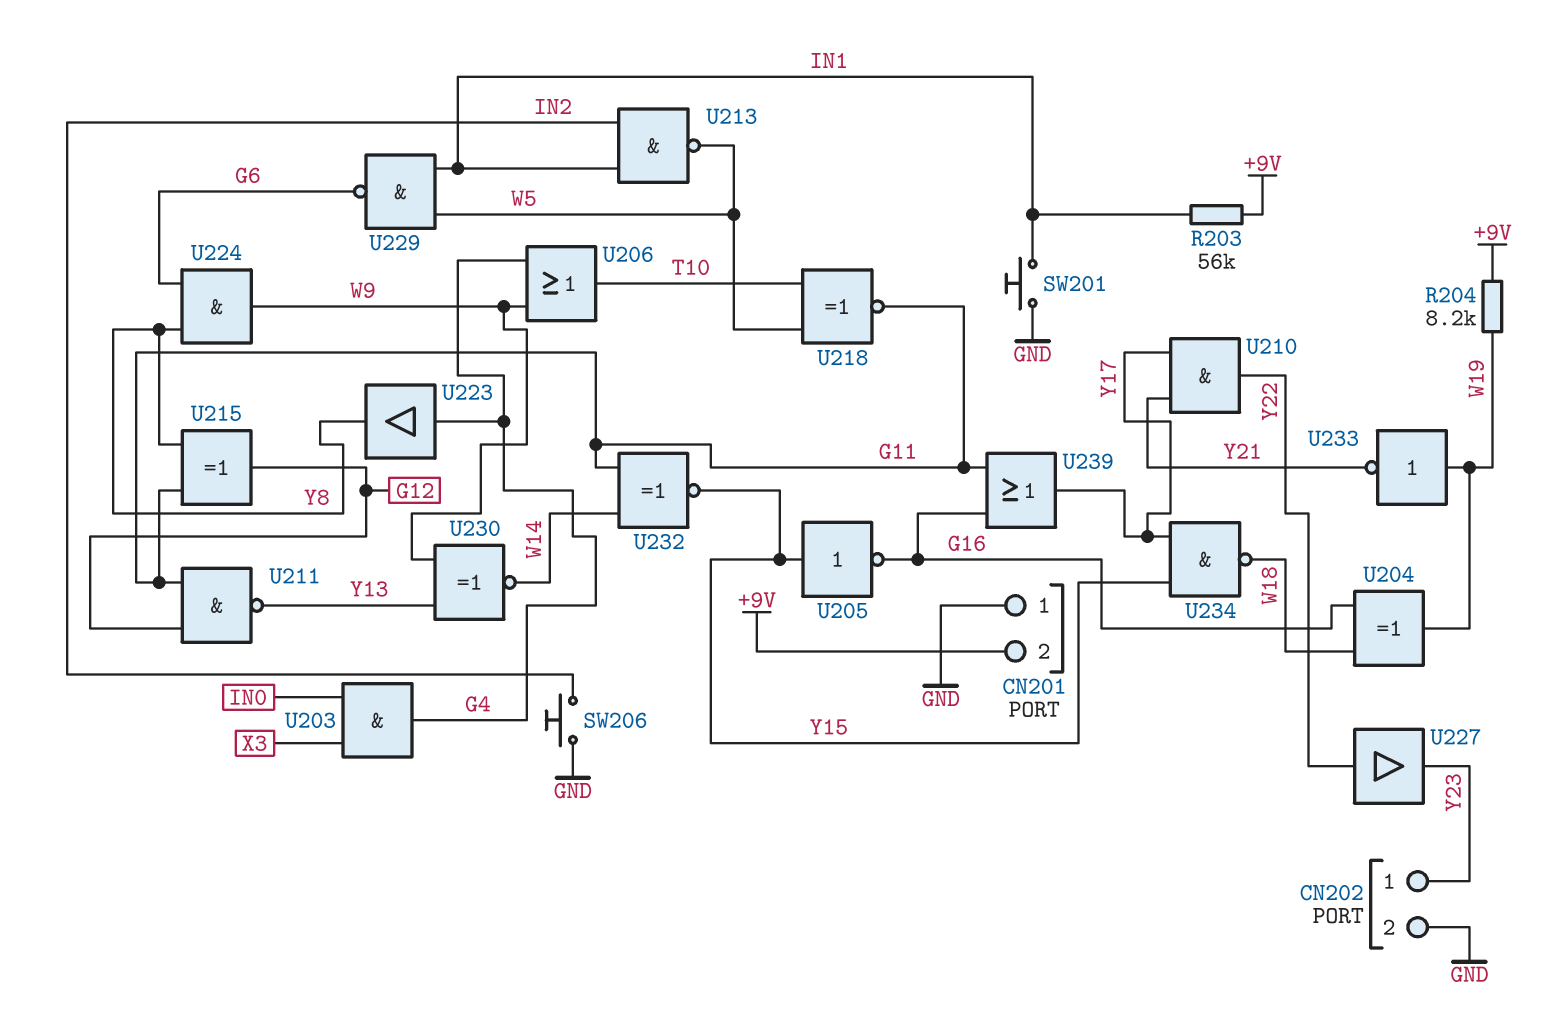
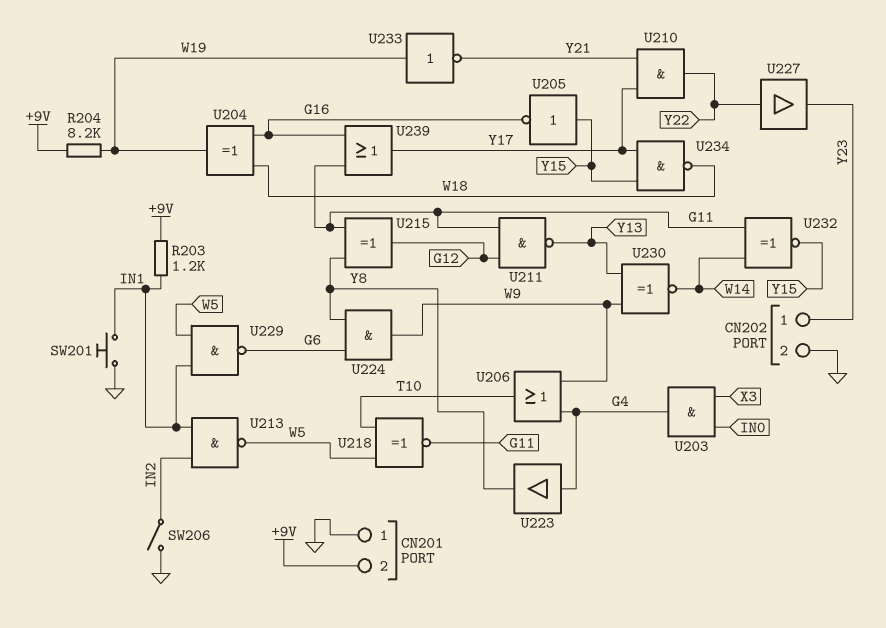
R203: 56k (+9V, IN1) -> 1.2k (+9V, IN1)
SW206: button (GND, IN2) -> switch (GND, IN2)

